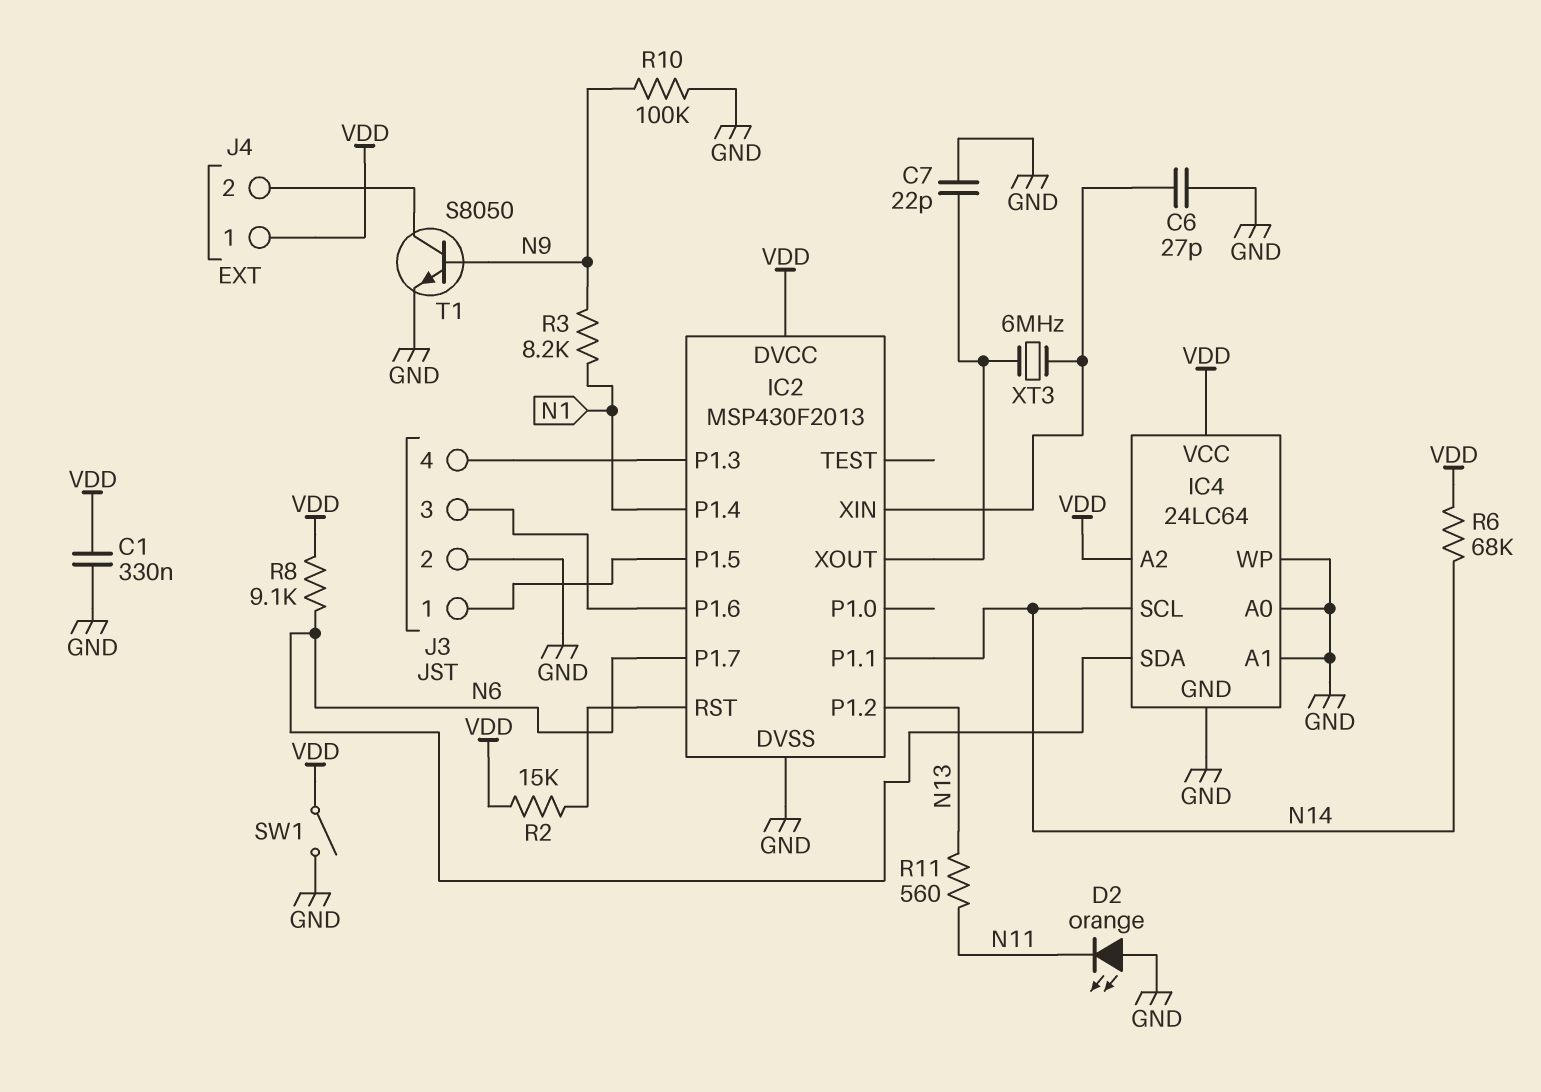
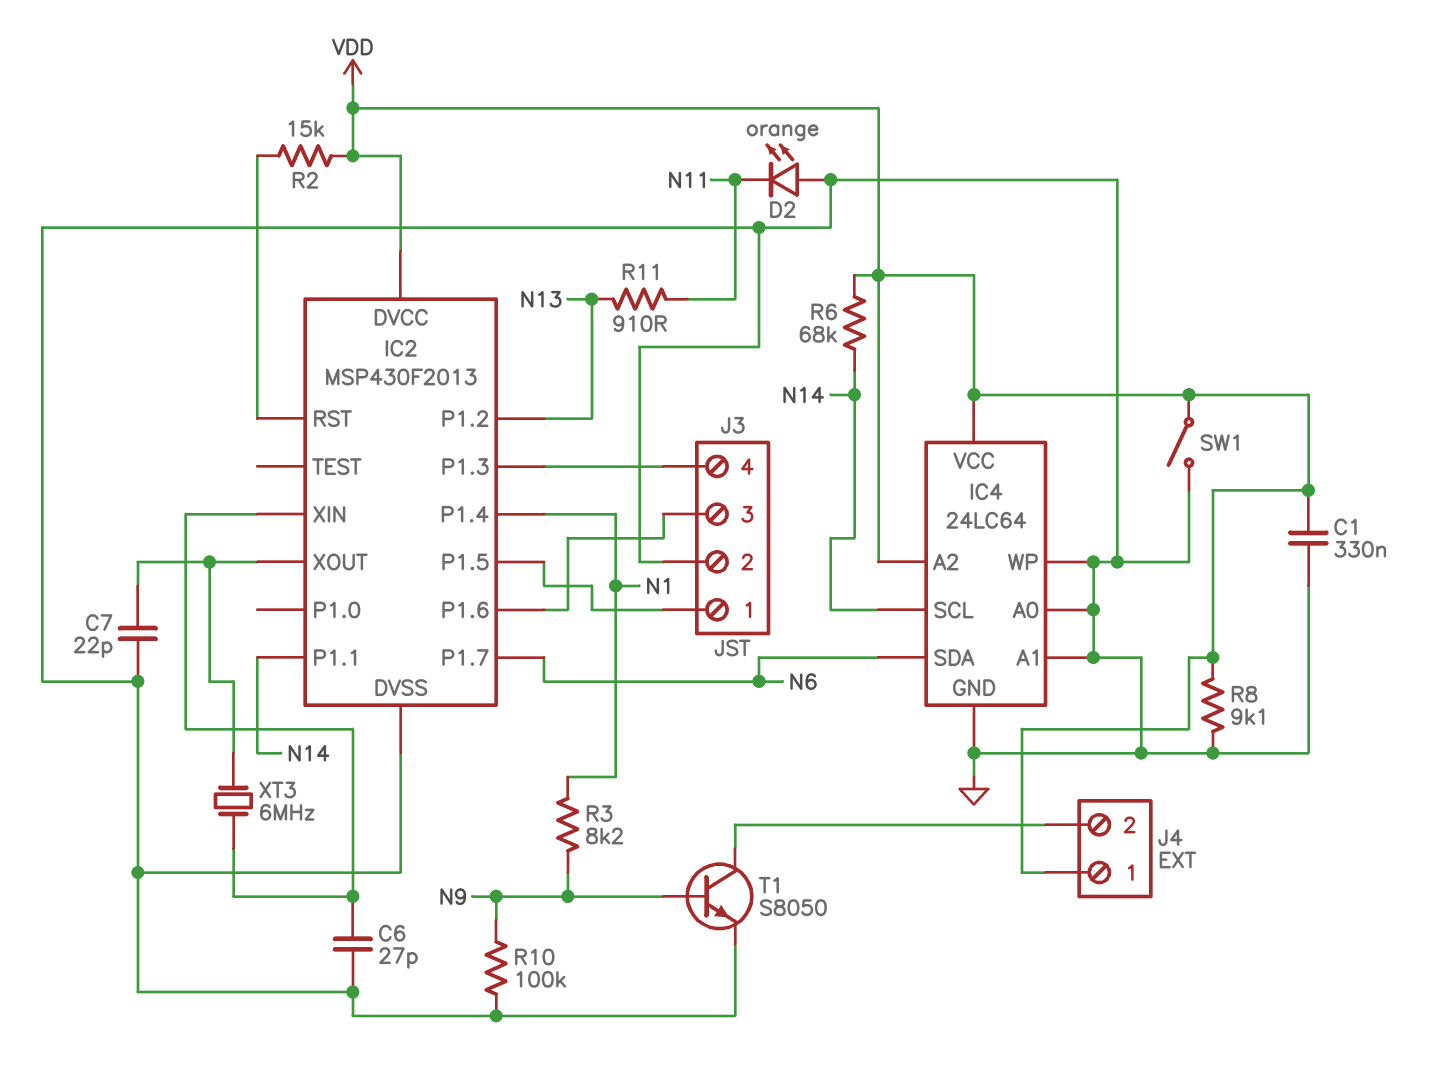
R8: 9.1k (N6, VDD) -> 9.1k (GND, VDD)
R11: 560 (N11, N13) -> 910 (N11, N13)

